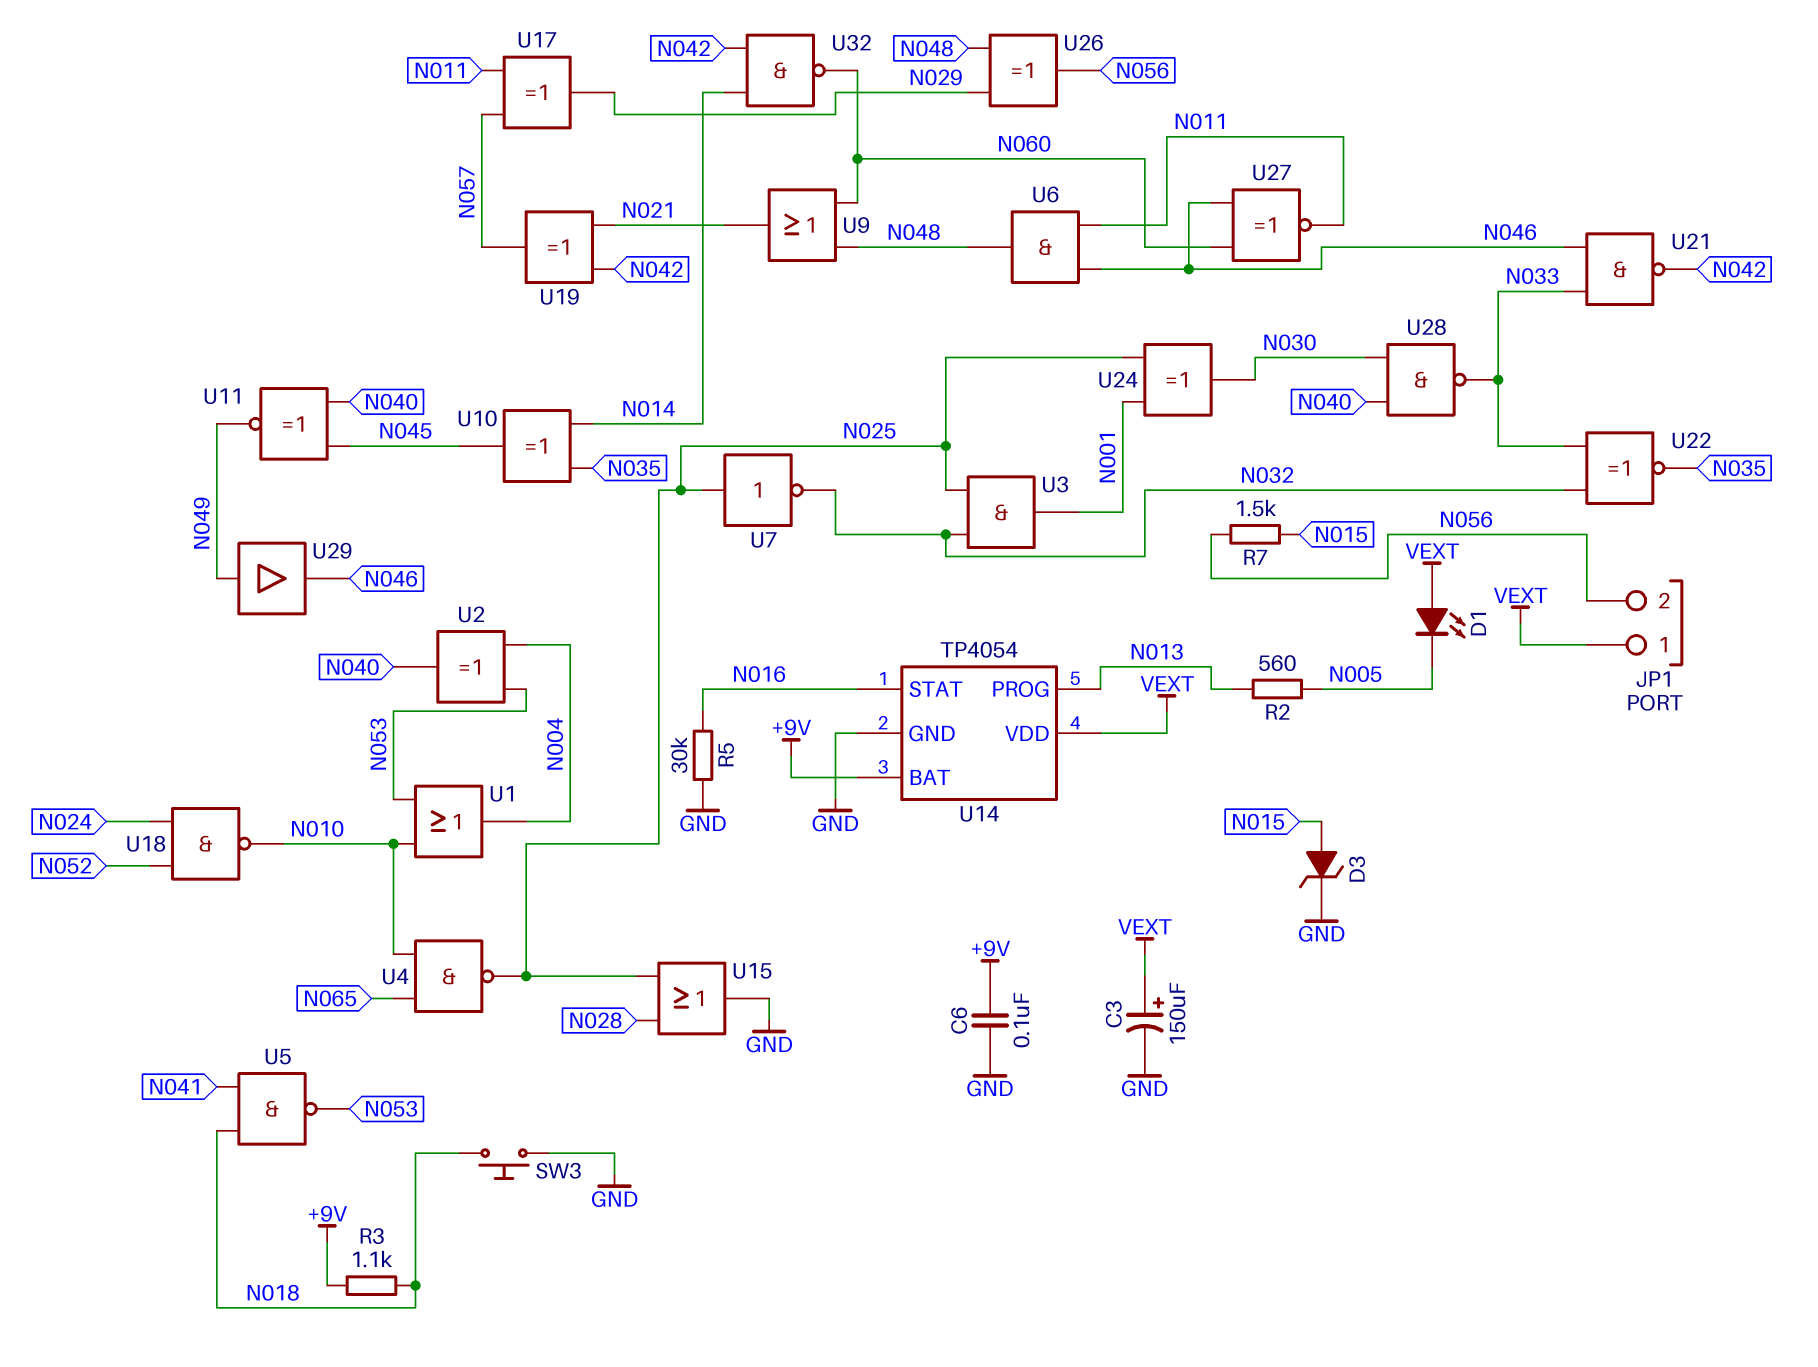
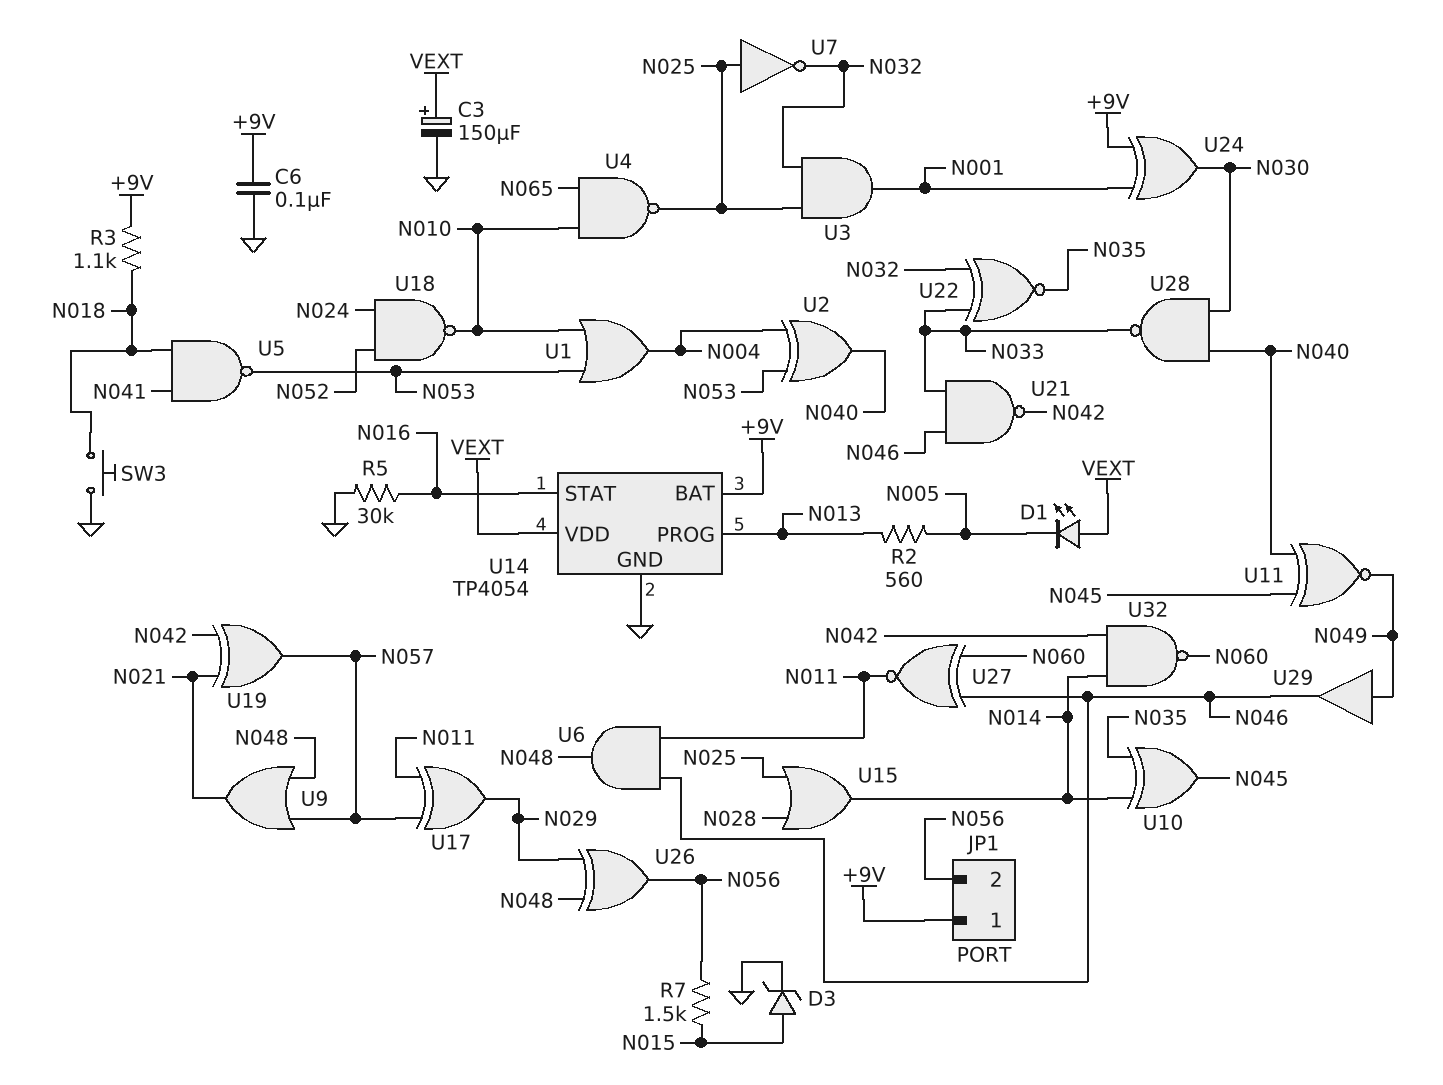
JP1 pin 1: VEXT -> +9V
U9: OR (in N048, in N060, out N021) -> OR (in N048, in N057, out N021)
U15: OR (in N025, in N028, out GND) -> OR (in N025, in N028, out N014)
U24: XOR (in N001, in N025, out N030) -> XOR (in +9V, in N001, out N030)

